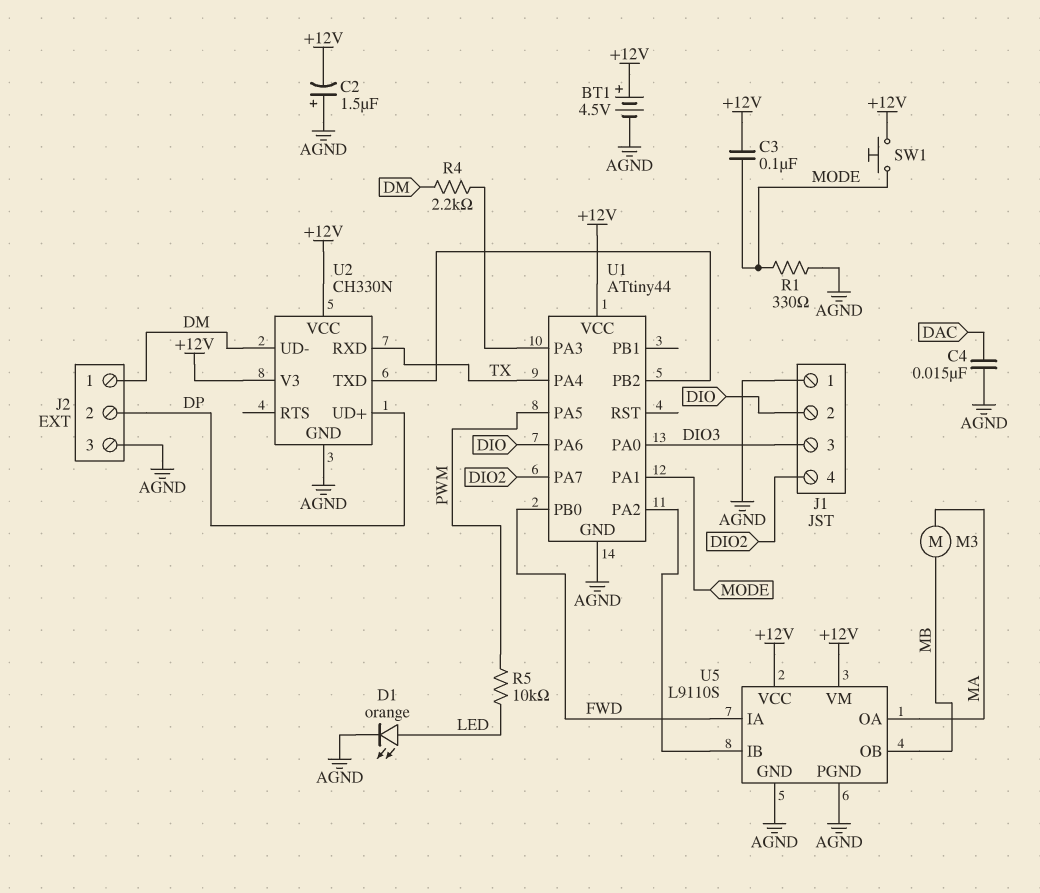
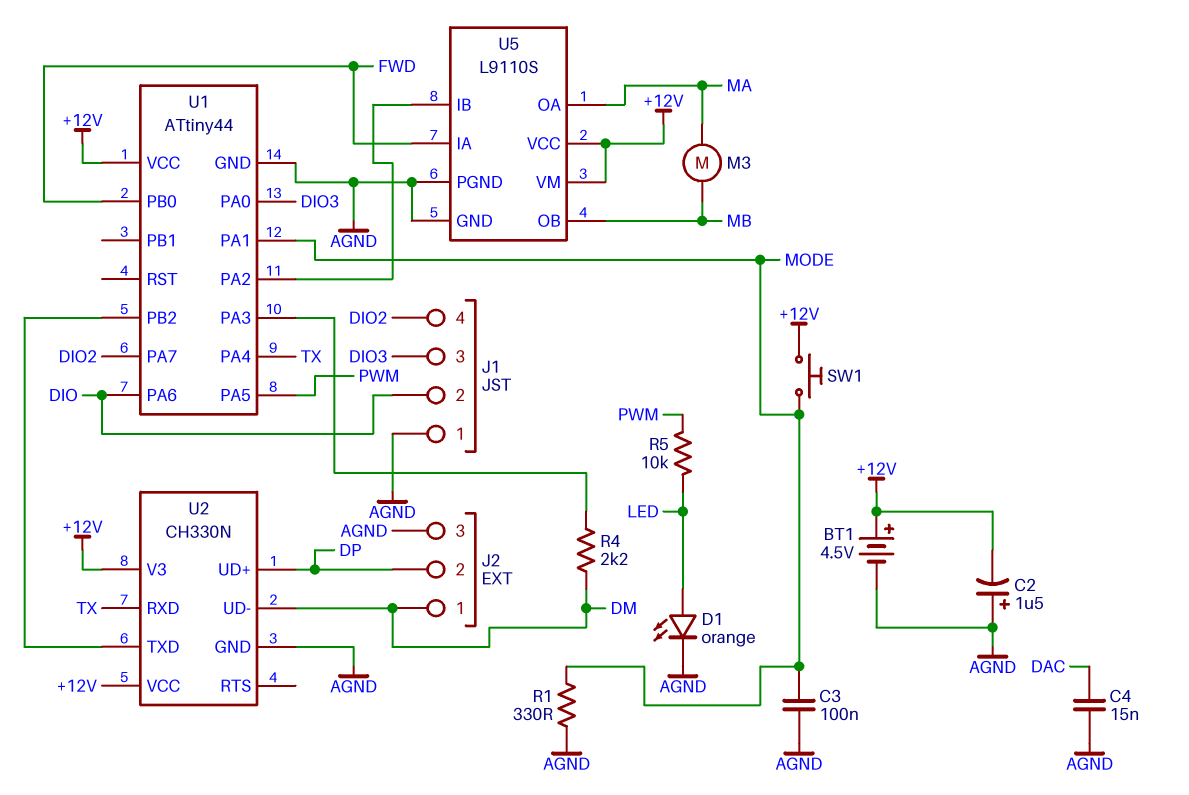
C3: 100nF (+12V, MODE) -> 100nF (AGND, MODE)

